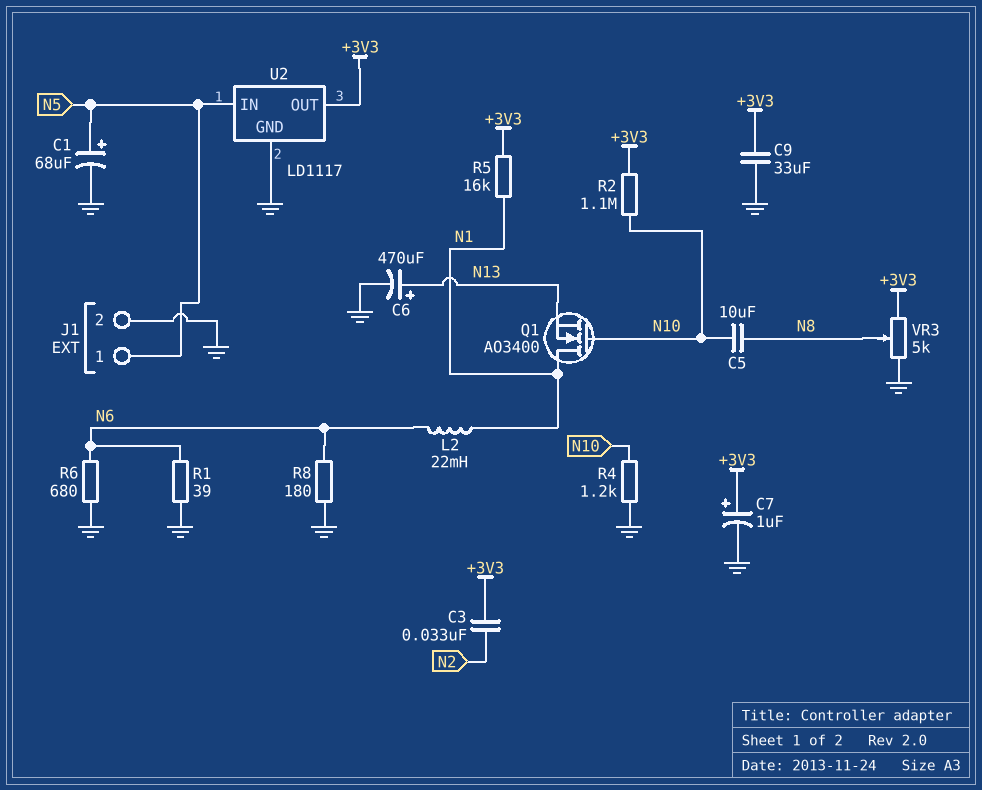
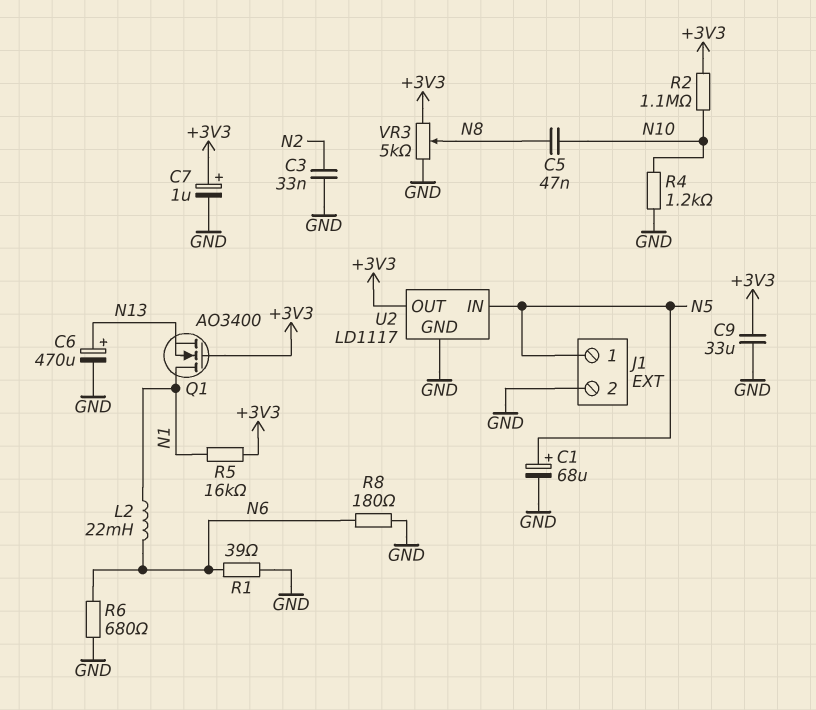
C3: 33nF (+3V3, N2) -> 33nF (GND, N2)
C5: 10uF (N8, N10) -> 47nF (N8, N10)
Q1: NMOS AO3400 (G N10, D N1, S N13) -> NMOS AO3400 (G +3V3, D N1, S N13)

